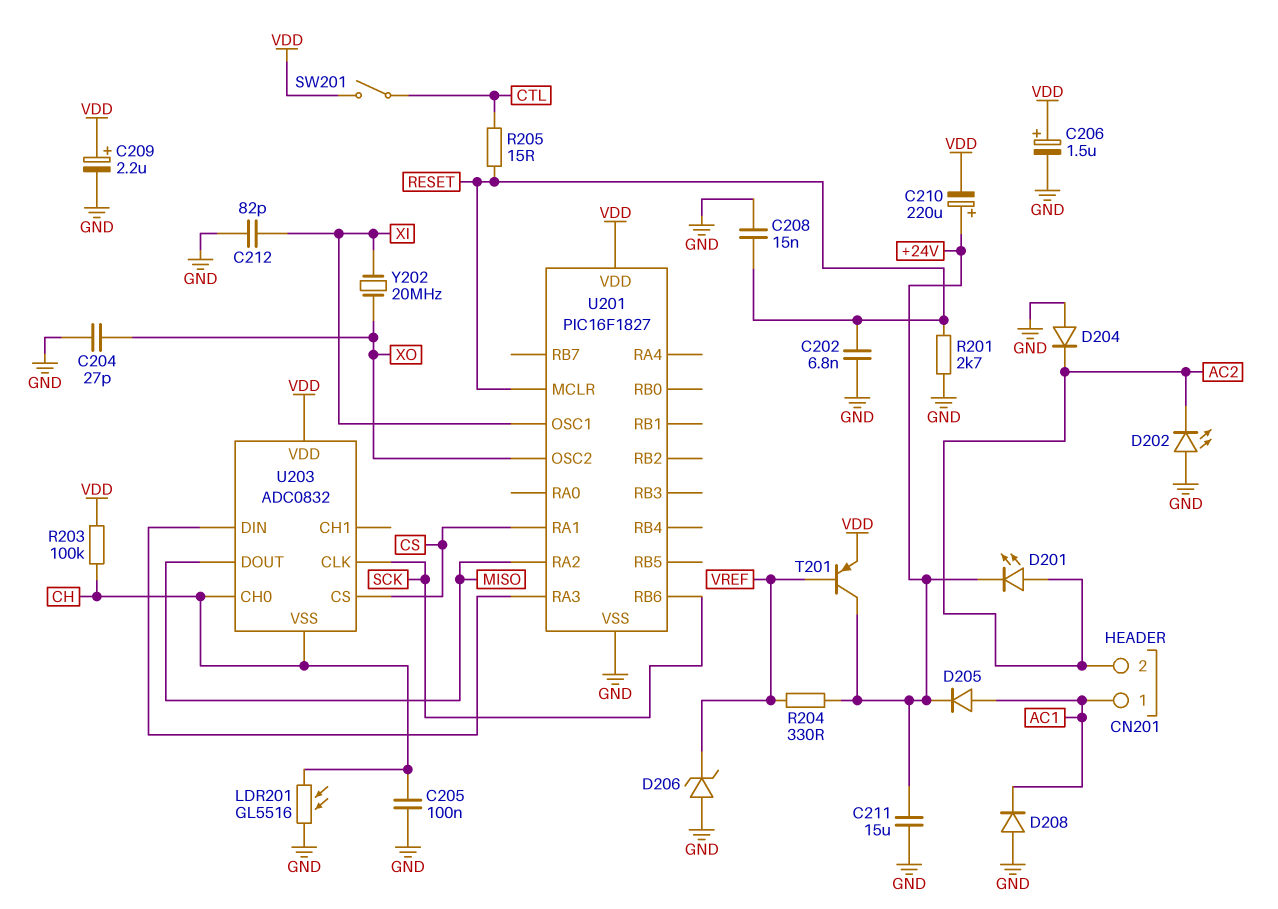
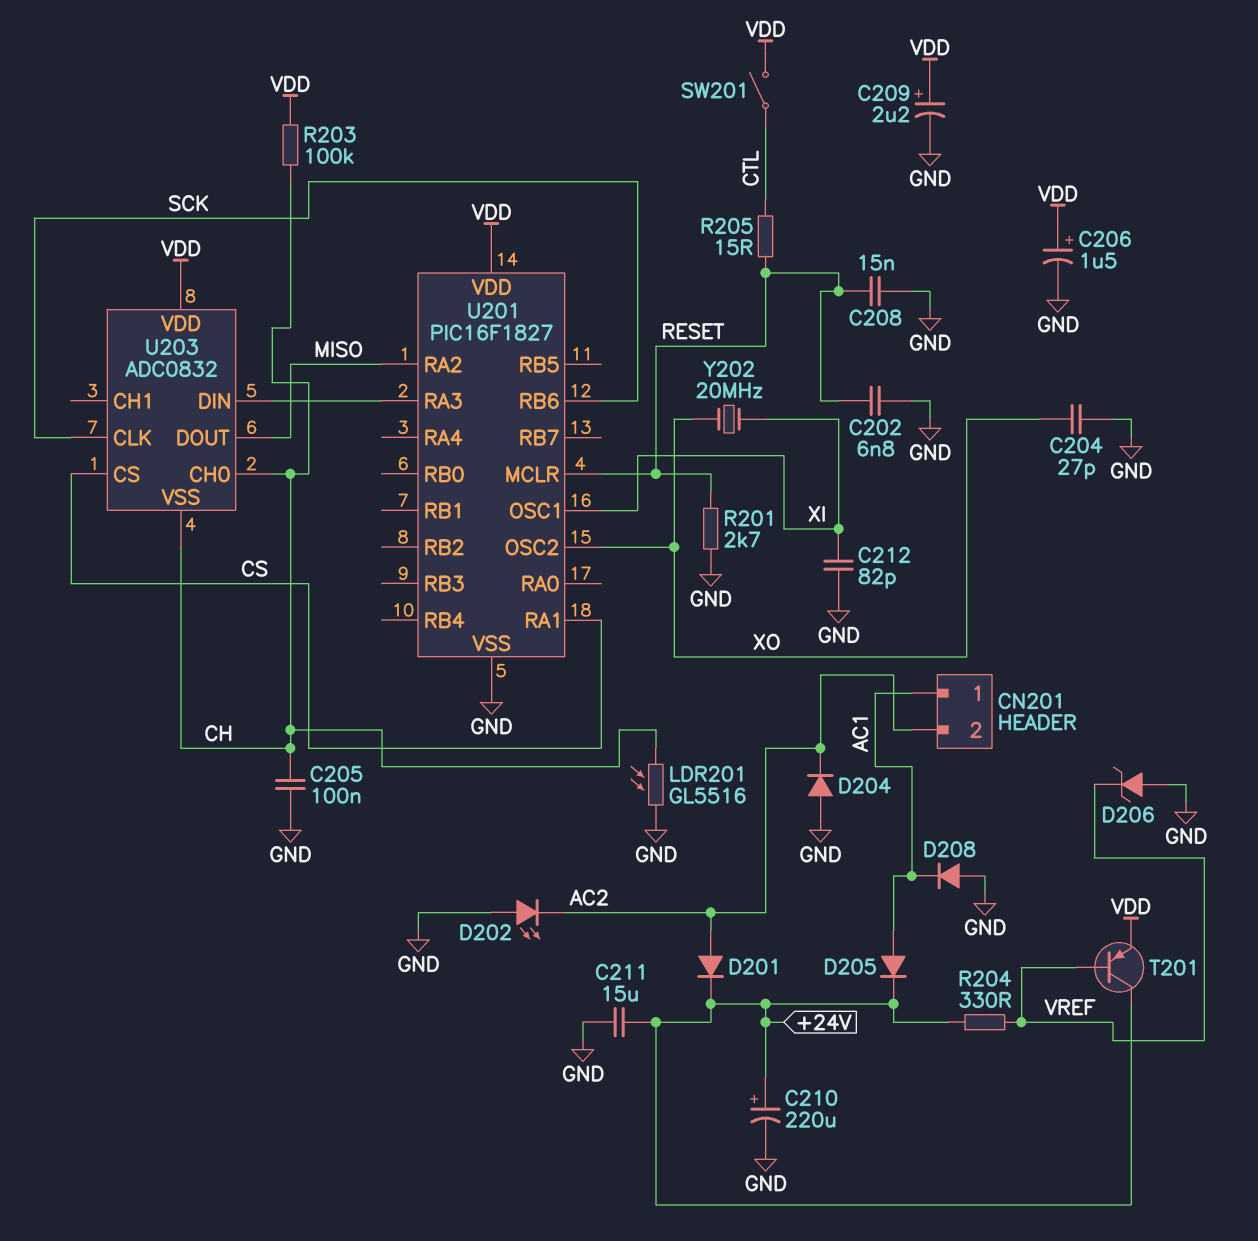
C210: 220uF (plus +24V, minus VDD) -> 220uF (plus +24V, minus GND)
D201: LED (A AC2, K +24V) -> diode (A AC2, K +24V)

